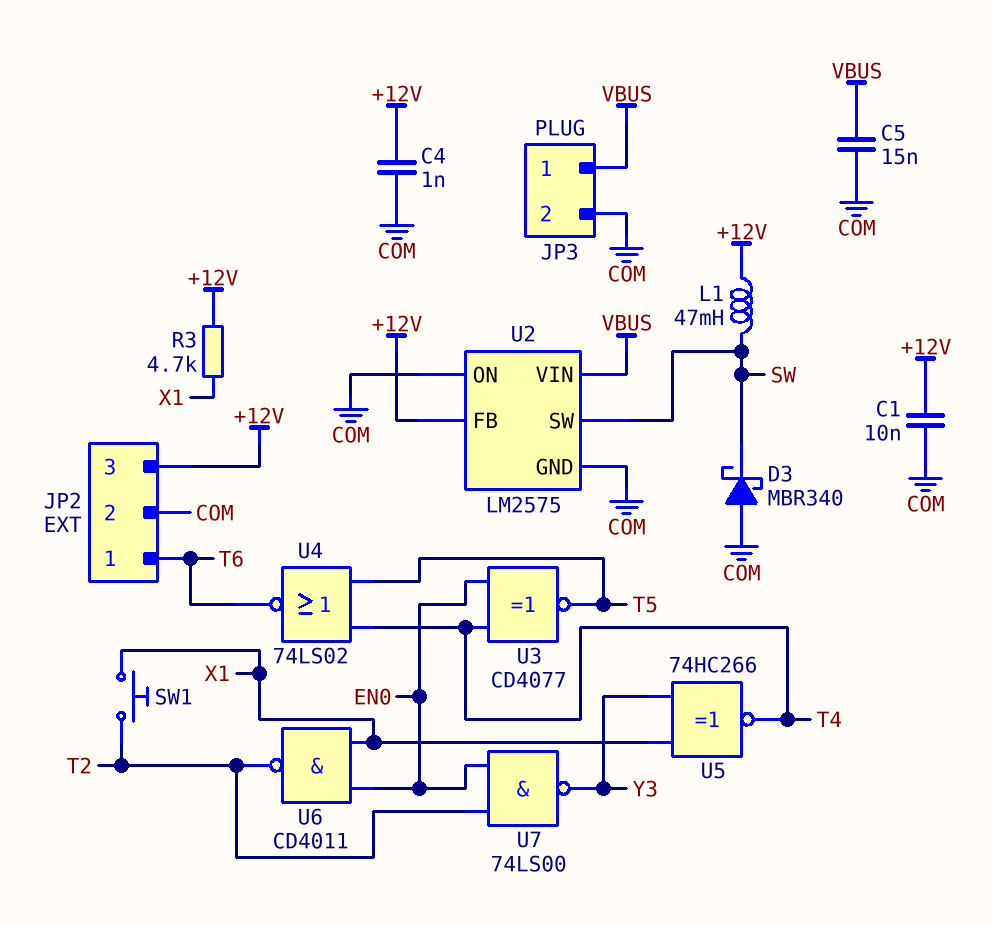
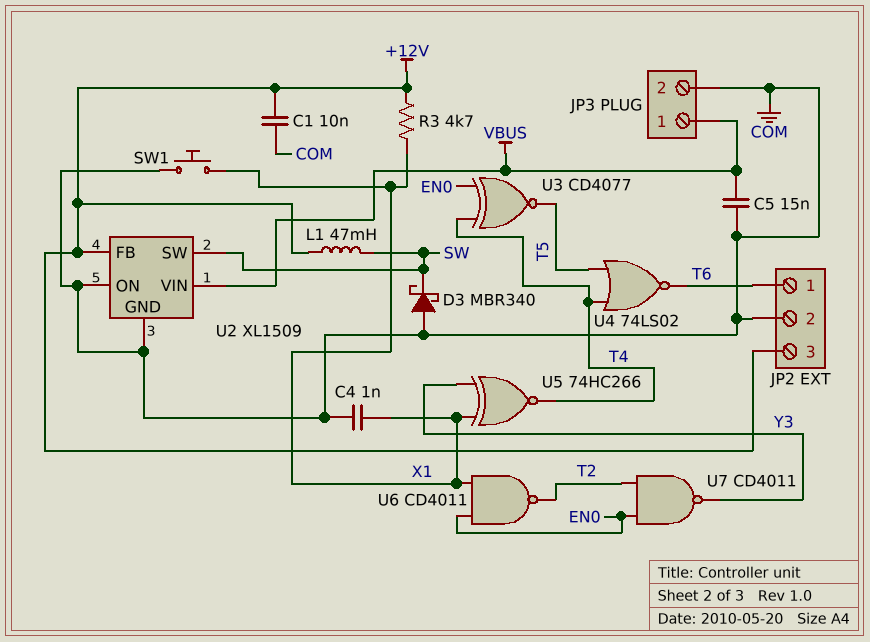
C4: 1nF (+12V, COM) -> 1nF (COM, X1)
SW1: button (T2, X1) -> button (COM, X1)
U2: LM2575 -> XL1509
U7: NAND 74LS00 (in EN0, in T2, out Y3) -> NAND CD4011 (in EN0, in T2, out Y3)

